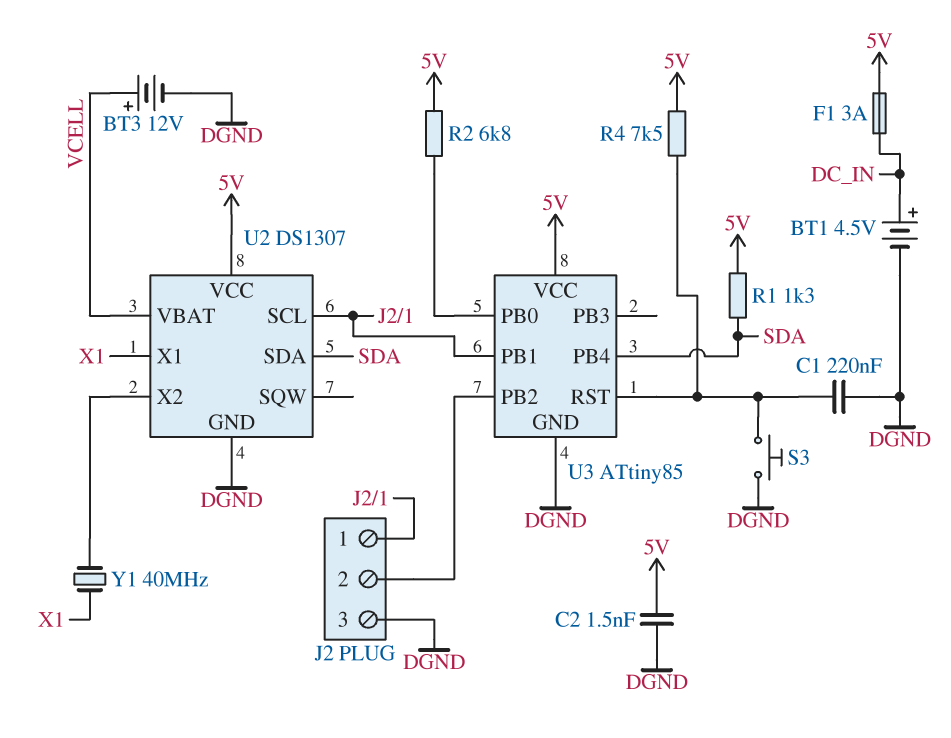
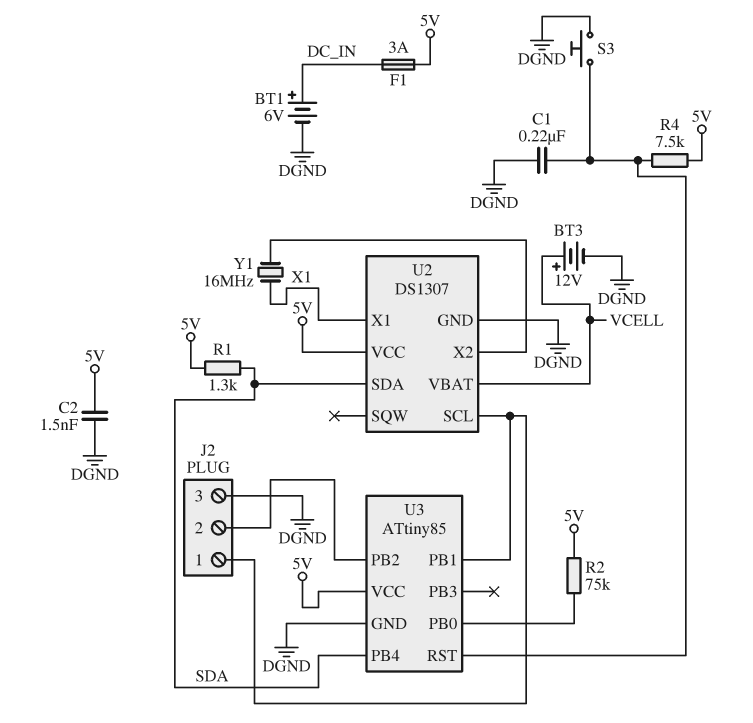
BT1: 4.5V (plus DC_IN, minus DGND) -> 6V (plus DC_IN, minus DGND)
R2: 6.8k (5V, U3/PB0) -> 75k (5V, U3/PB0)
Y1: 40MHz (U2/X2, X1) -> 16MHz (U2/X2, X1)

